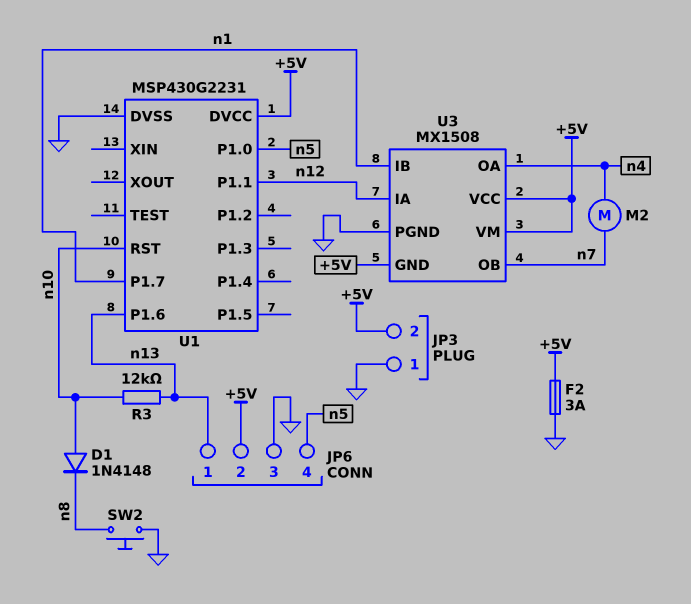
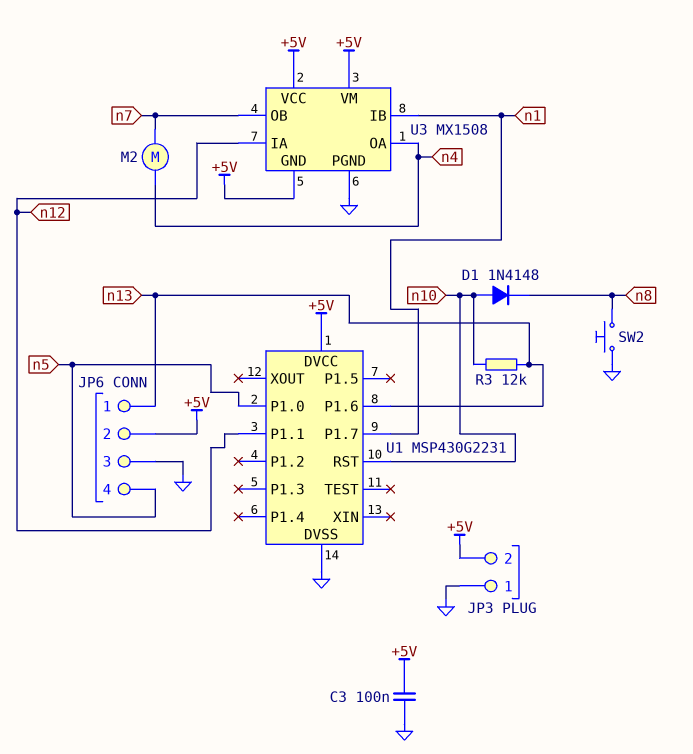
C3: none -> 100nF (+5V, GND)
F2: 3A (+5V, GND) -> none

